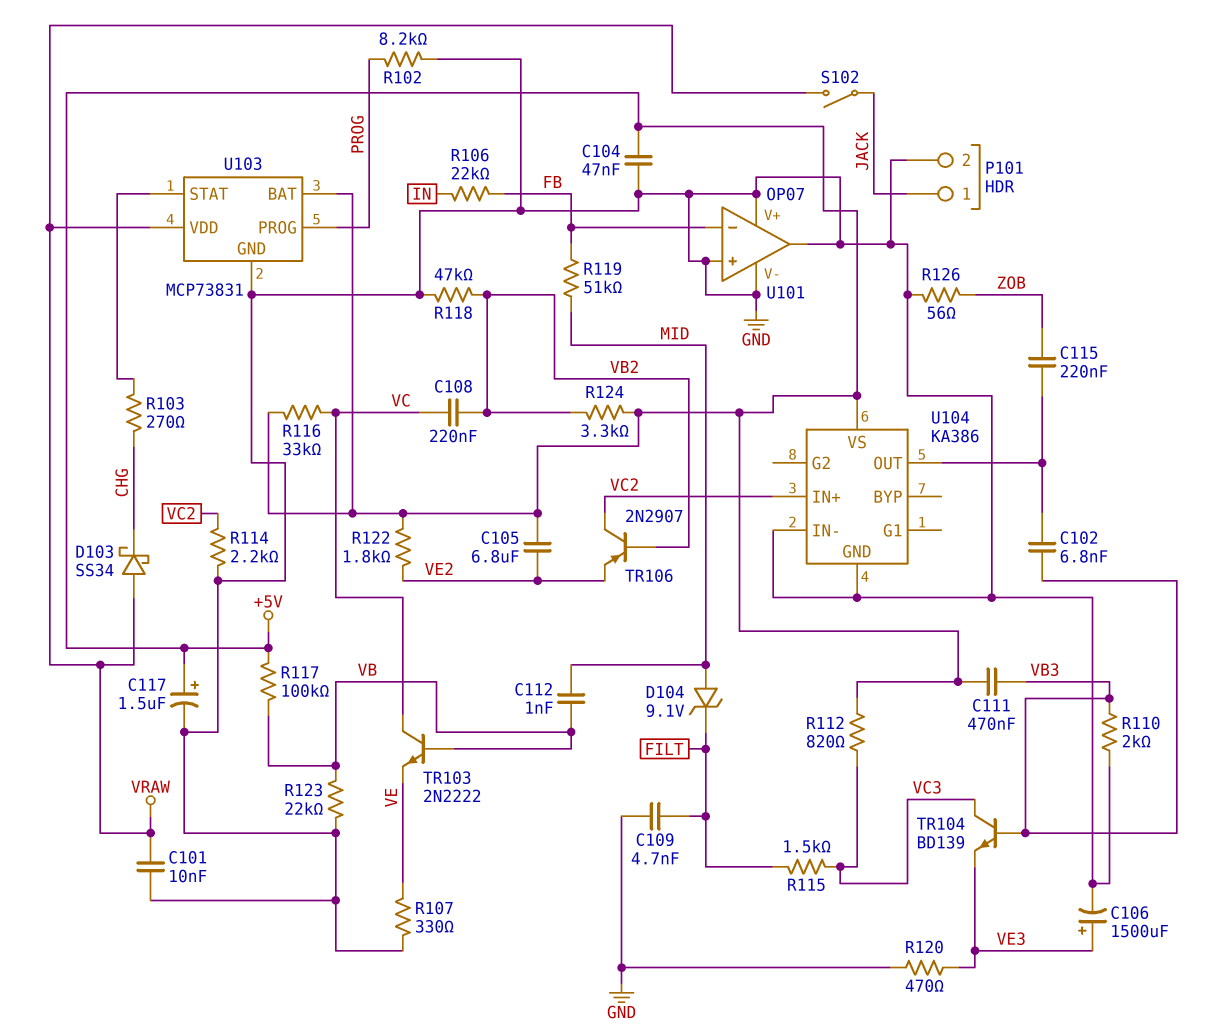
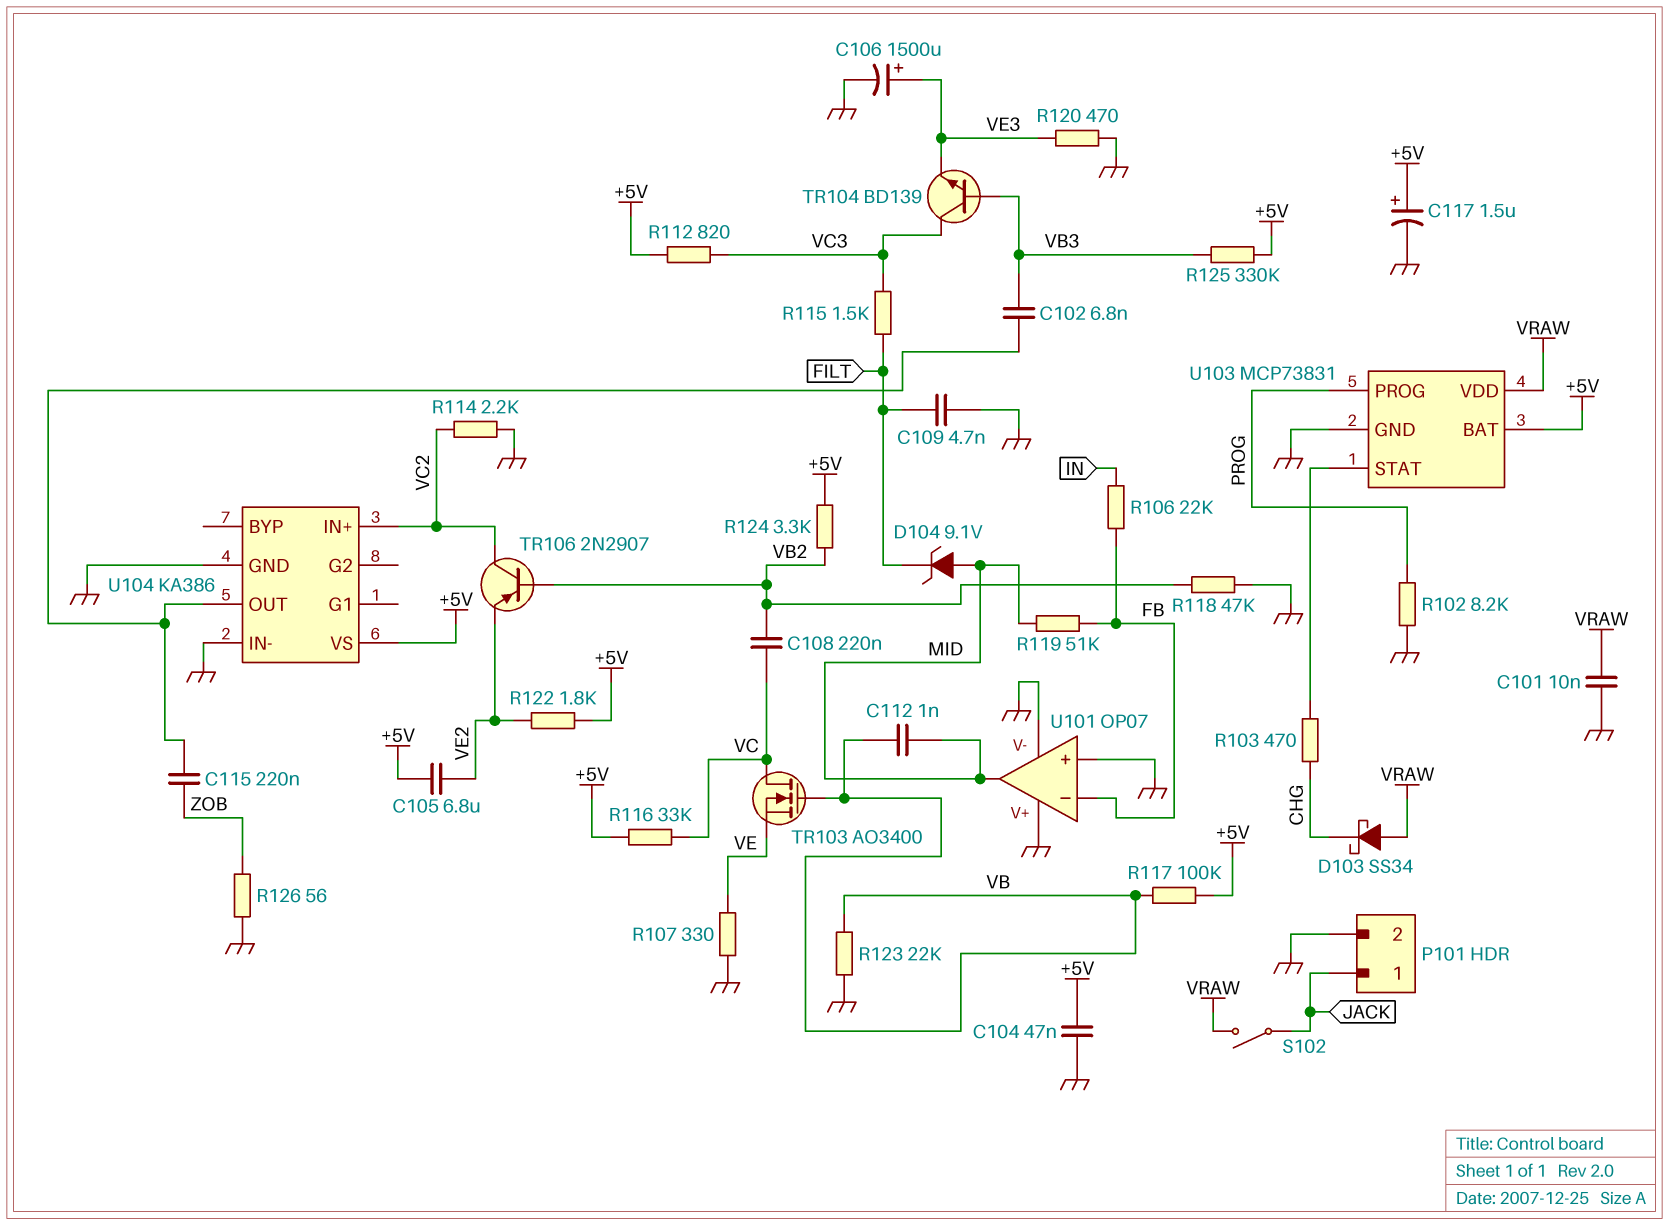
C111: 470nF (+5V, VB3) -> none
R103: 270 (CHG, U103/STAT) -> 470 (CHG, U103/STAT)
R110: 2k (GND, VB3) -> none
R125: none -> 330k (+5V, VB3)
TR103: NPN 2N2222 (B VB, C VC, E VE) -> NMOS AO3400 (G VB, D VC, S VE)
U101 pin out: GND -> MID

